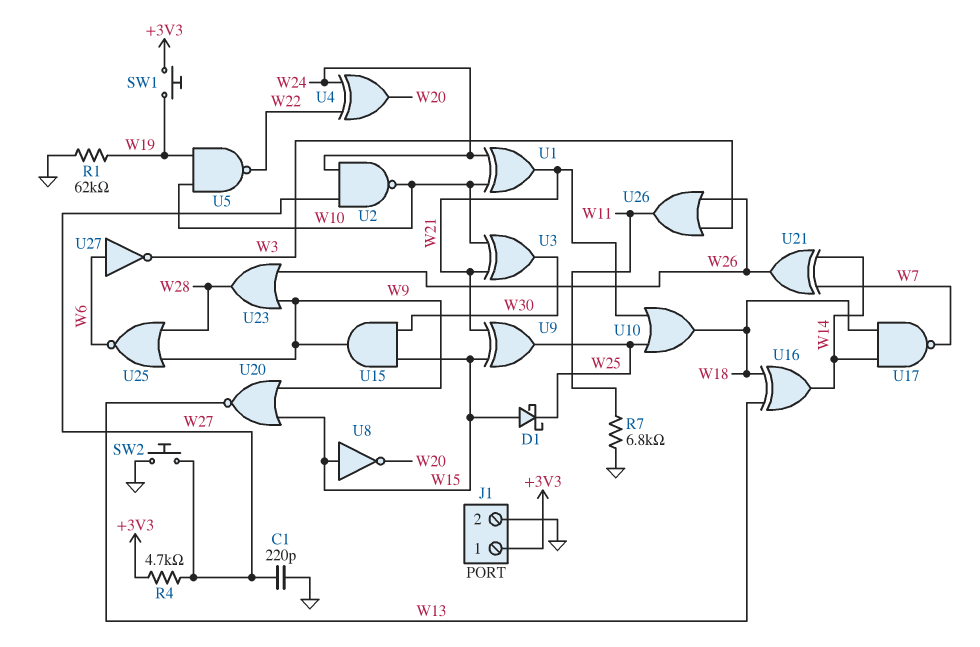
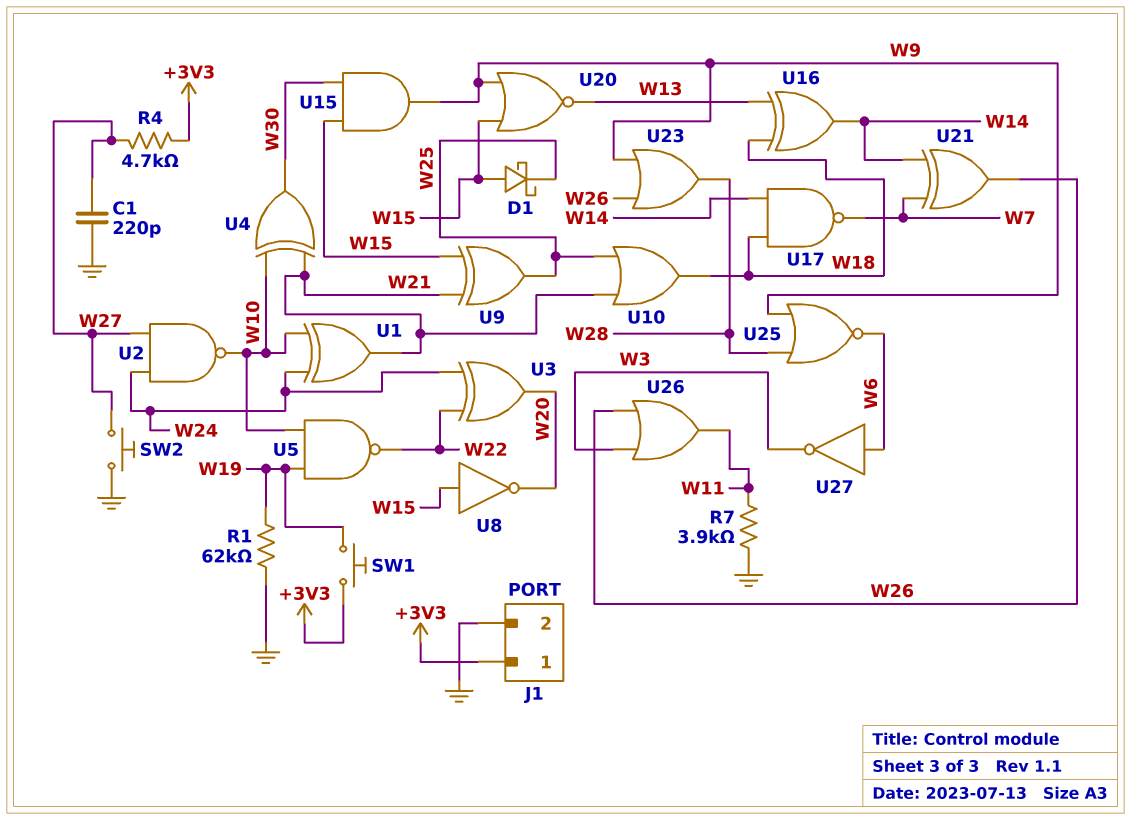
R7: 6.8k (GND, W11) -> 3.9k (GND, W11)
U3: XOR (in W10, in W21, out W30) -> XOR (in W22, in W24, out W20)
U4: XOR (in W22, in W24, out W20) -> XOR (in W10, in W21, out W30)

